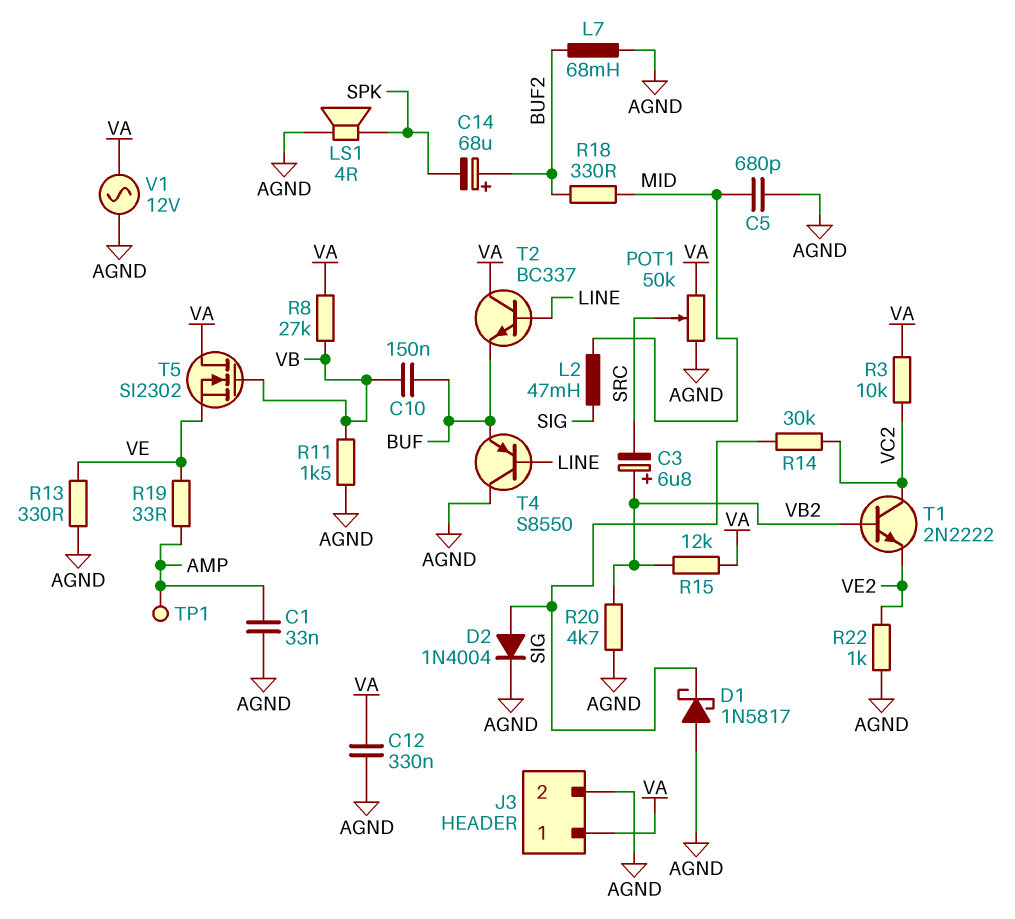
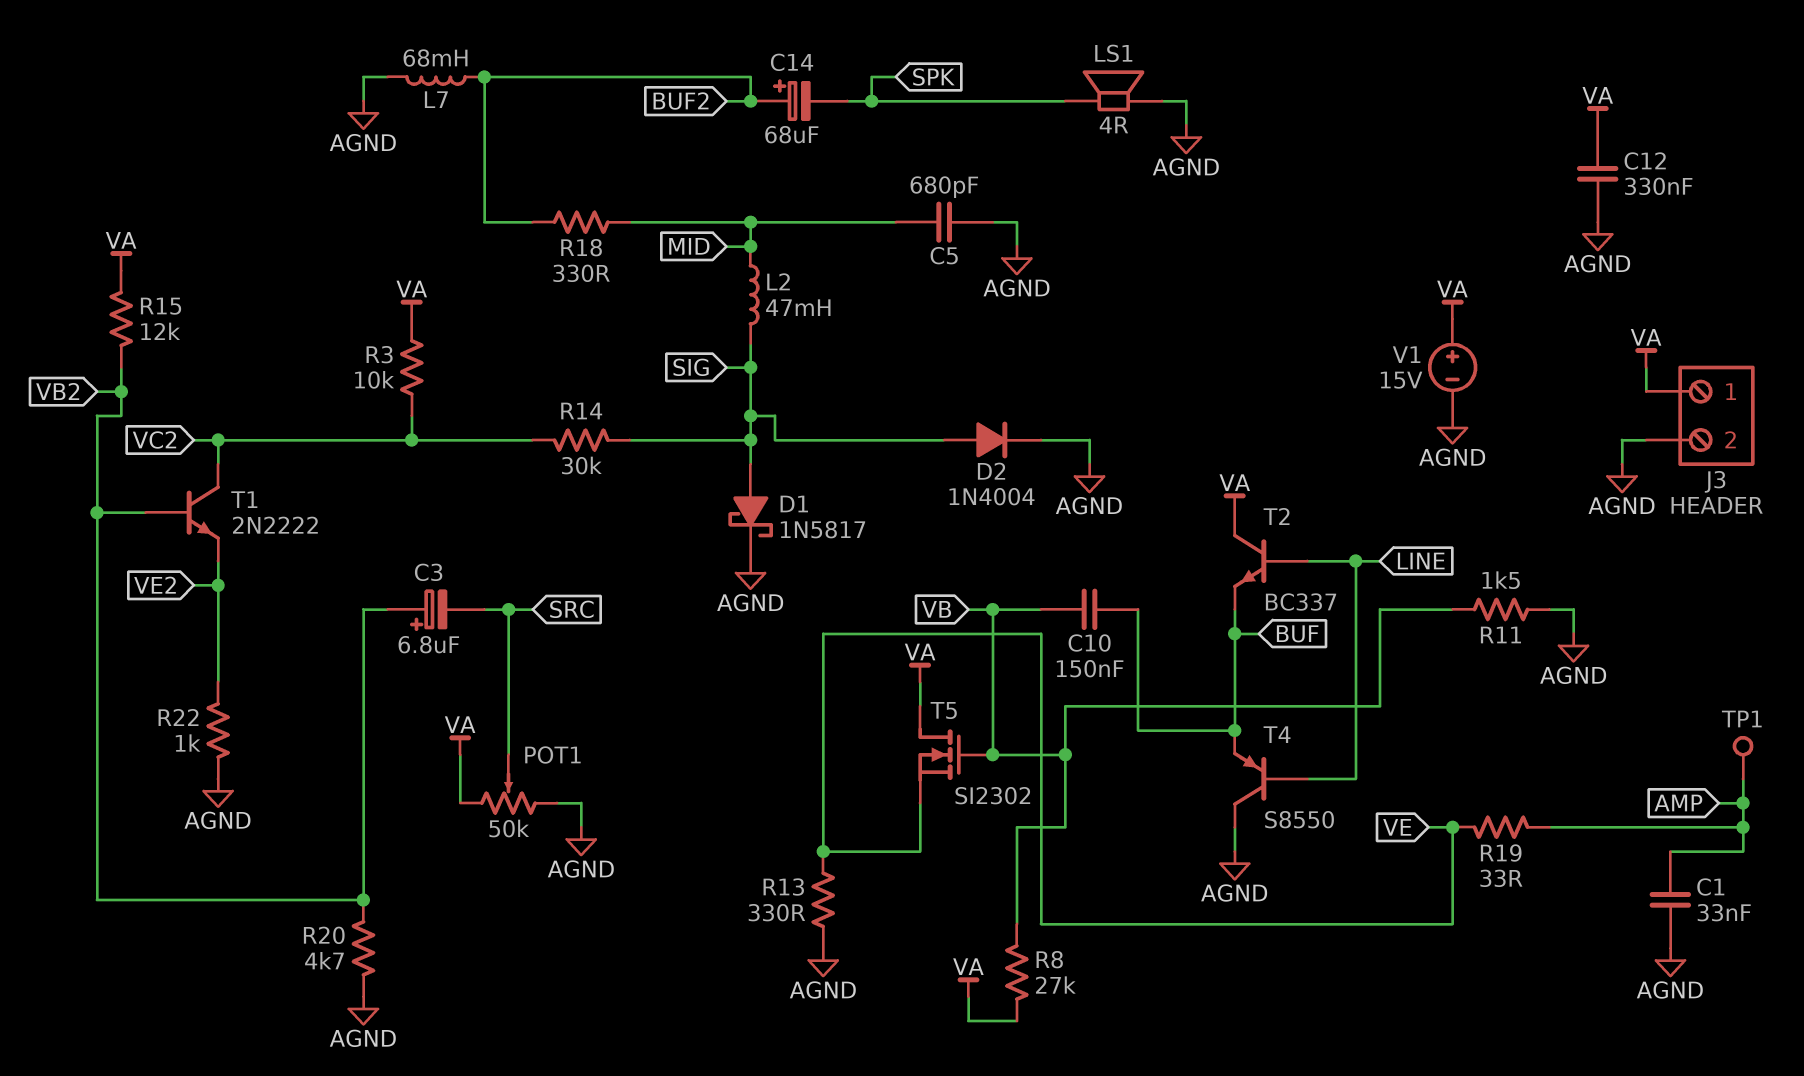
D1: schottky 1N5817 (A AGND, K SIG) -> schottky 1N5817 (A SIG, K AGND)
V1: AC 12V (AGND, VA) -> 15V (plus VA, minus AGND)

